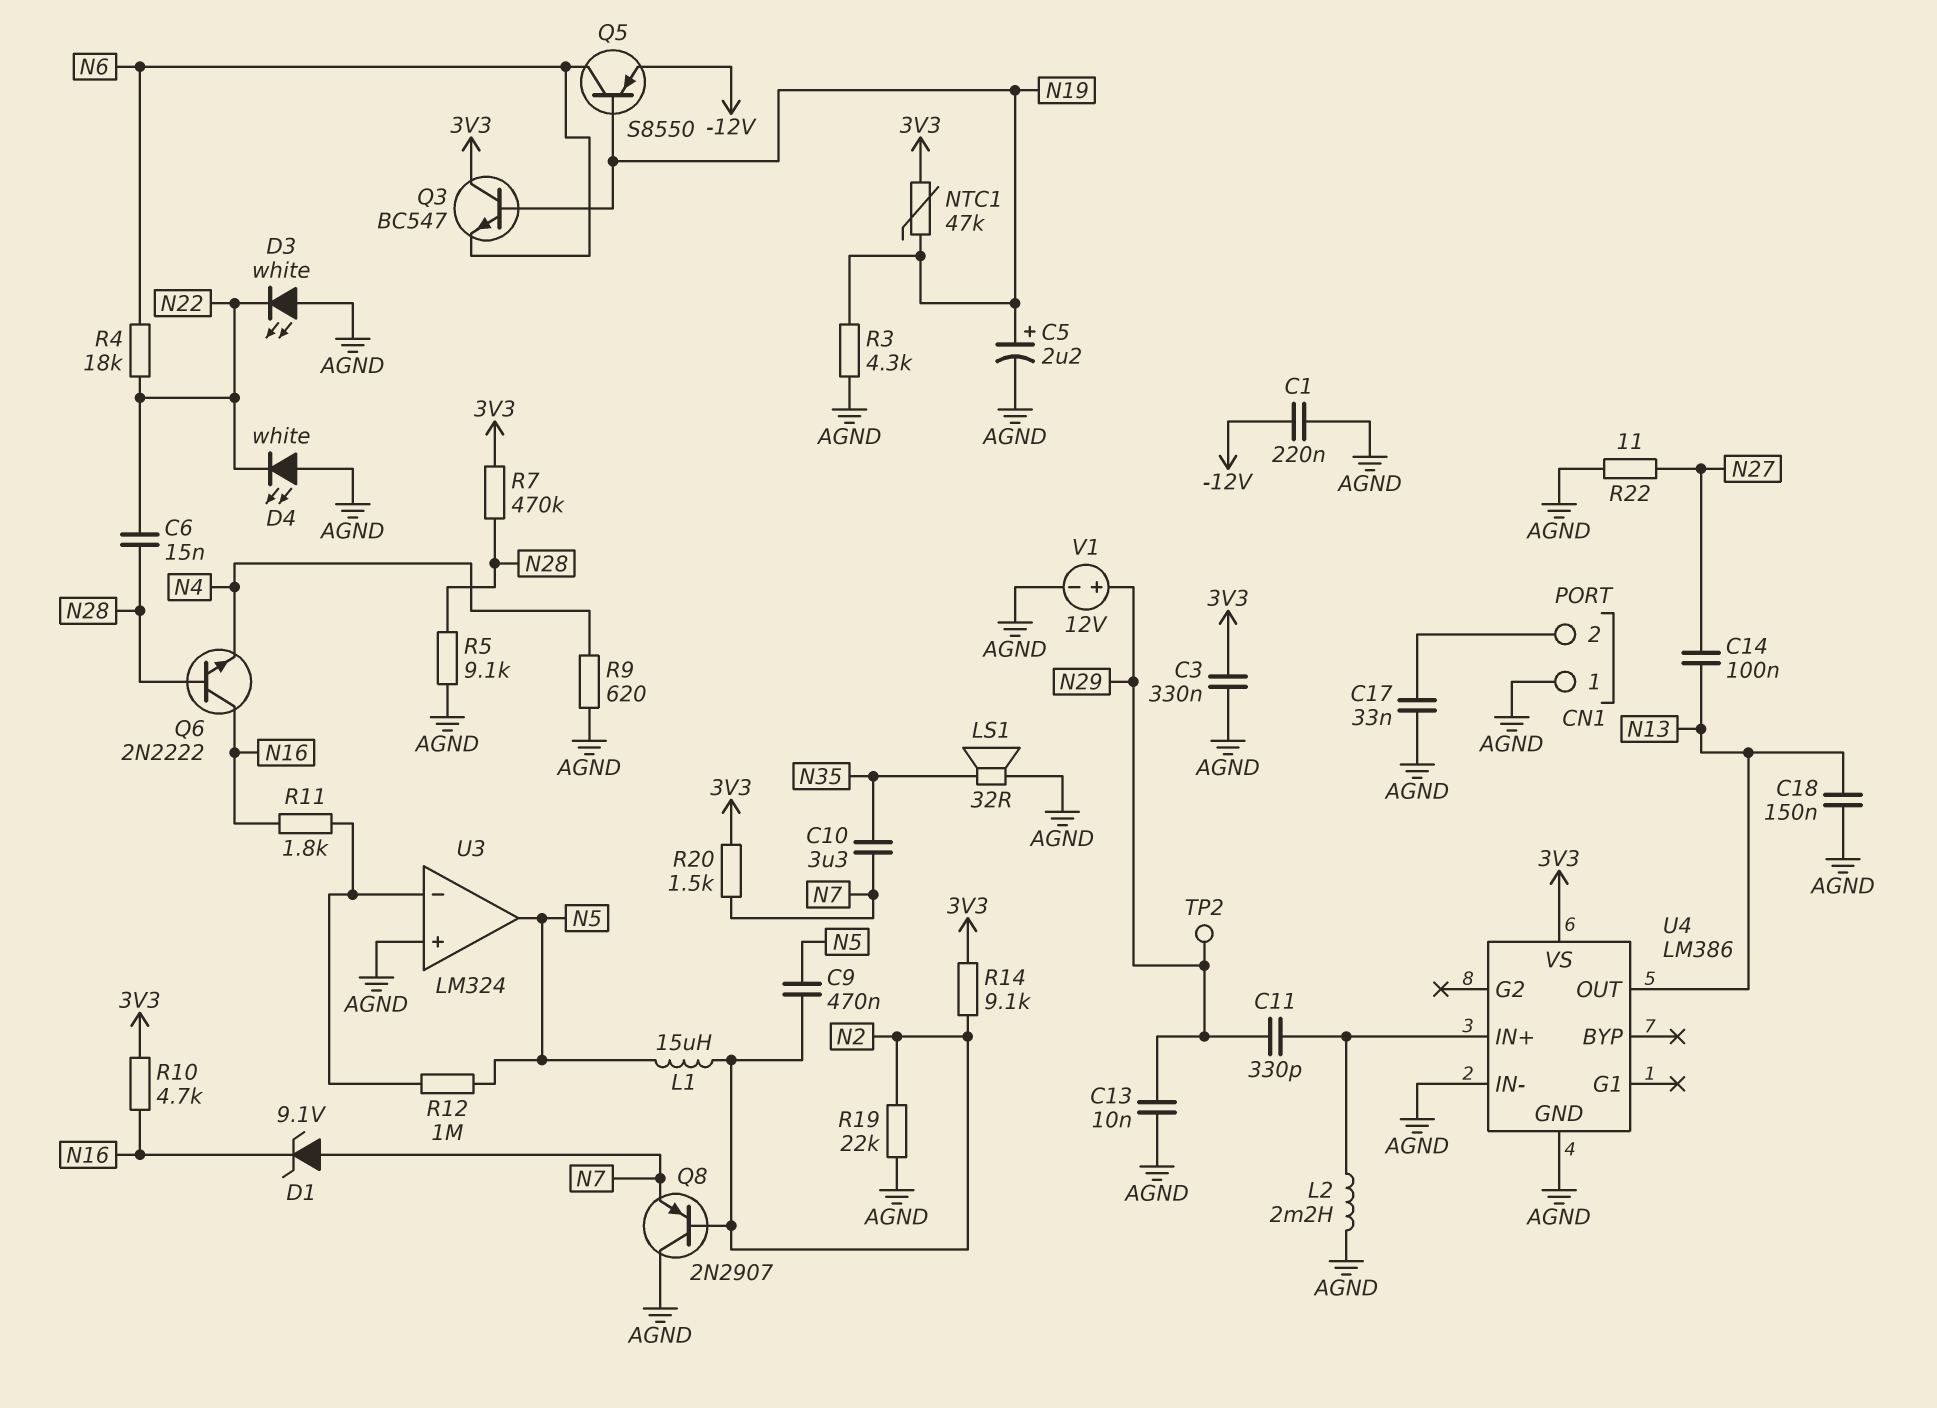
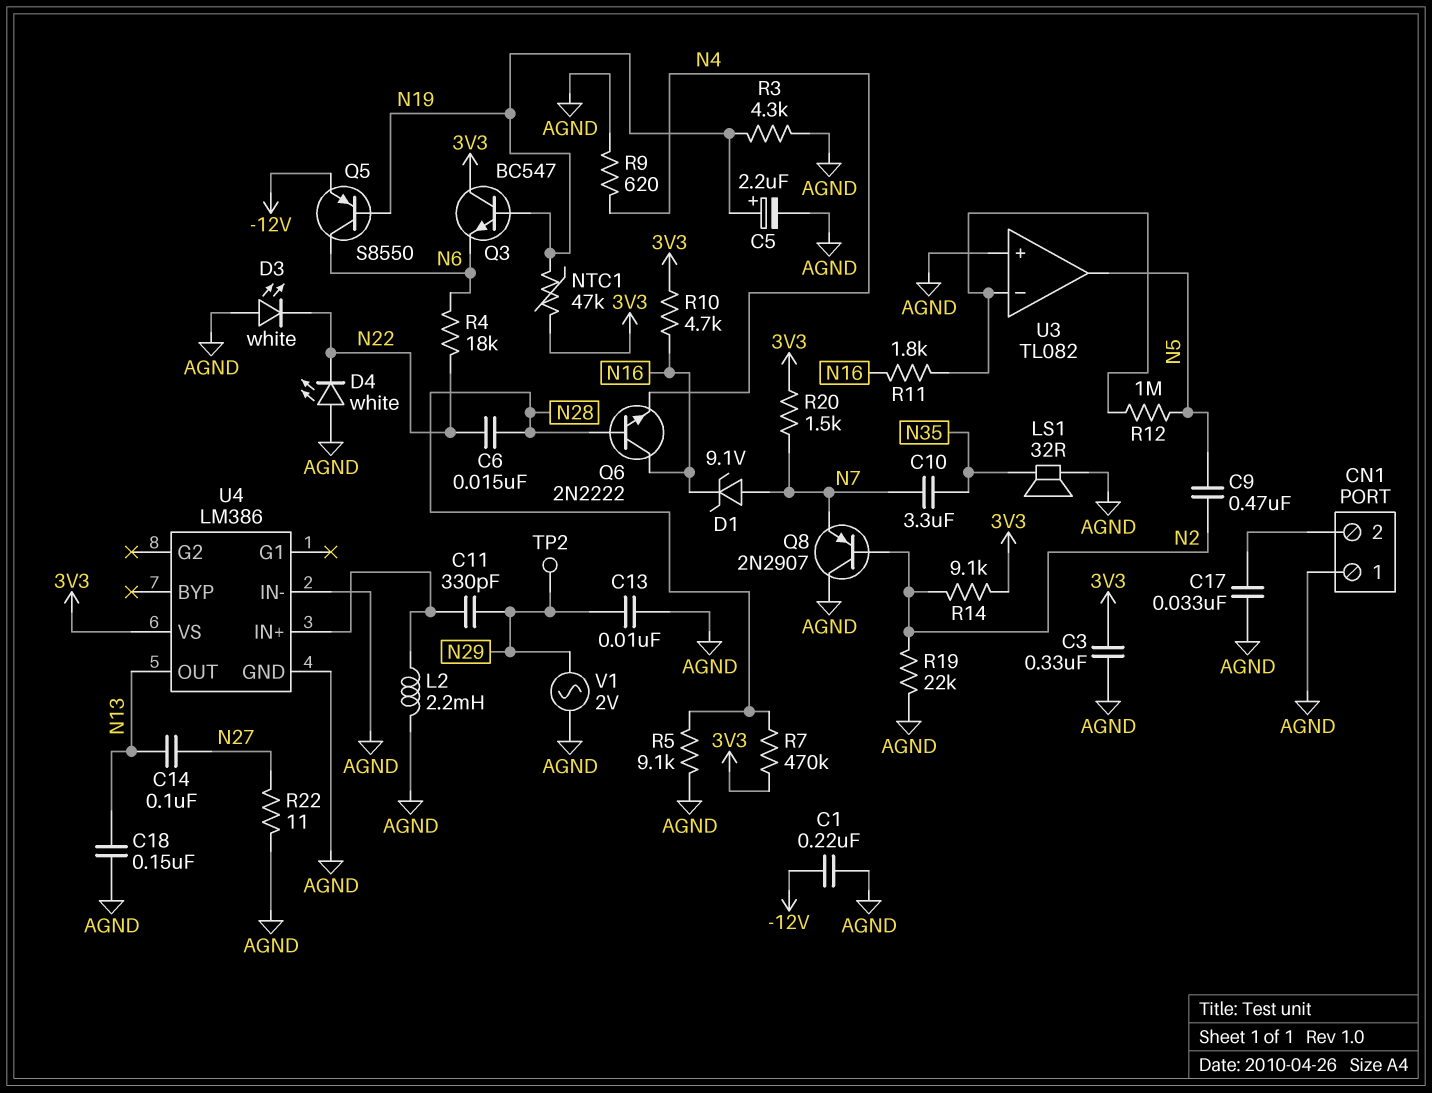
L1: 15uH (N2, N5) -> none
U3: LM324 -> TL082
V1: 12V (plus N29, minus AGND) -> AC 2V (AGND, N29)

